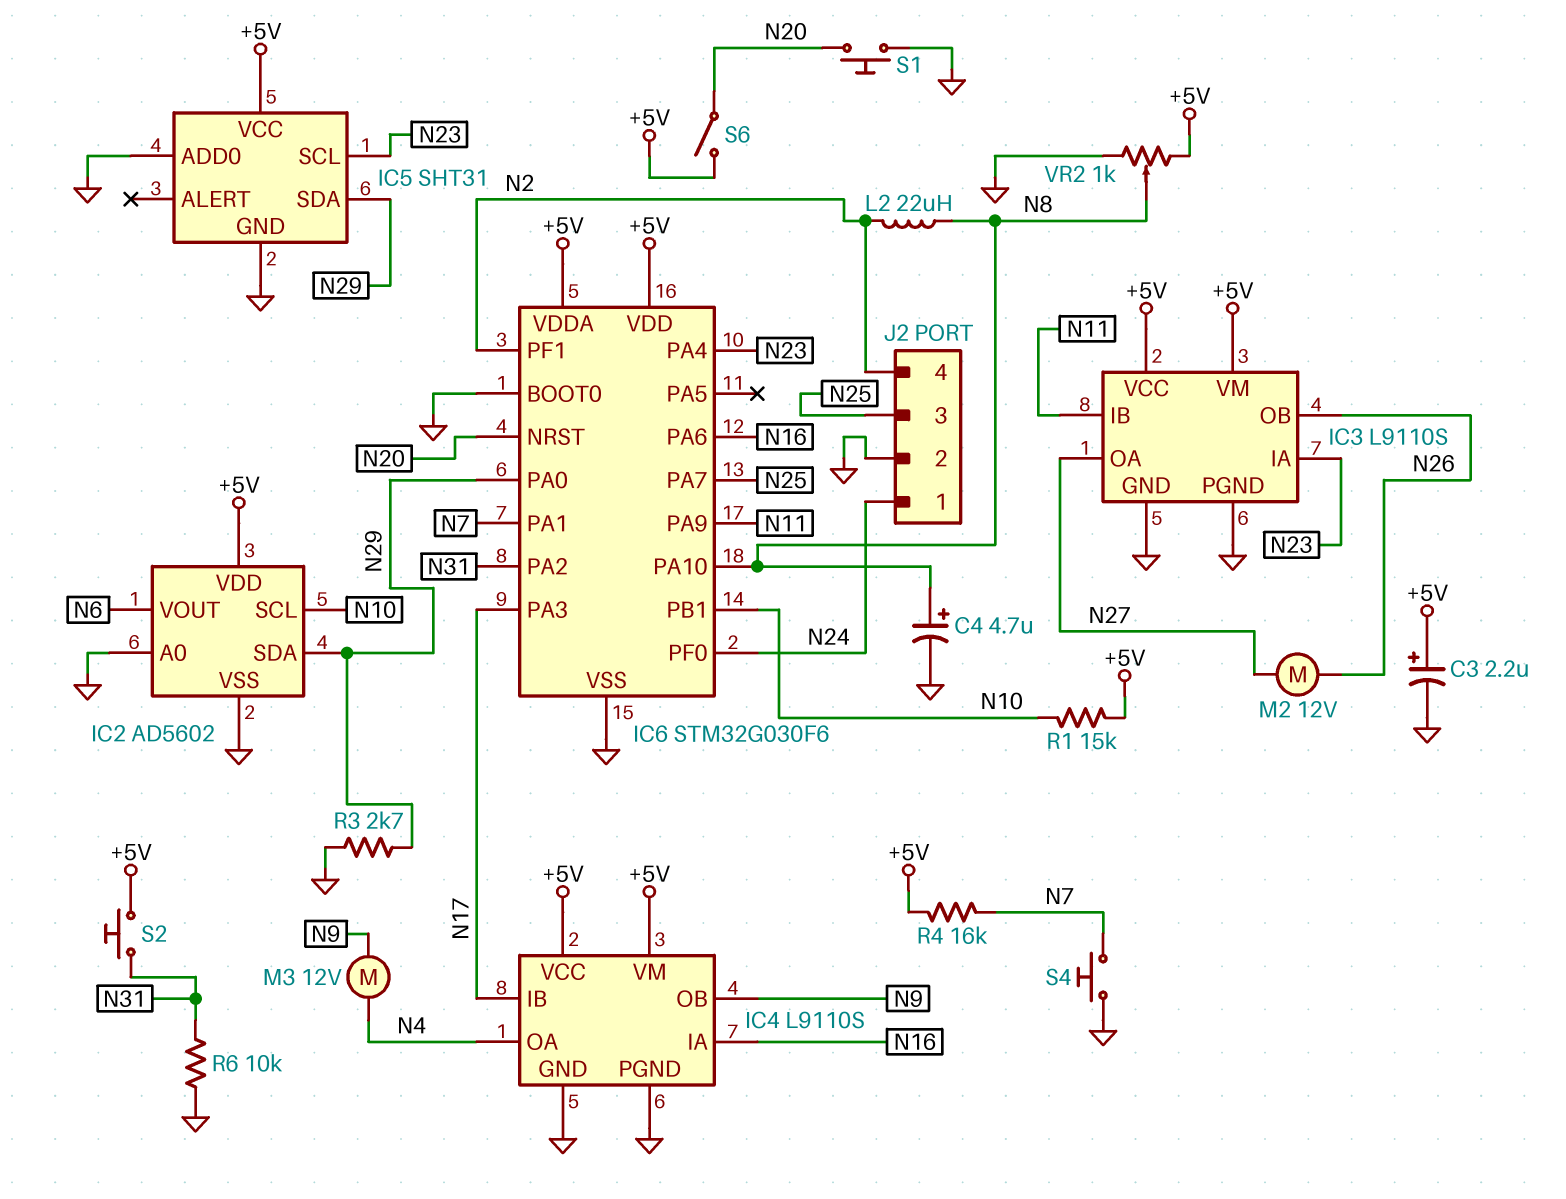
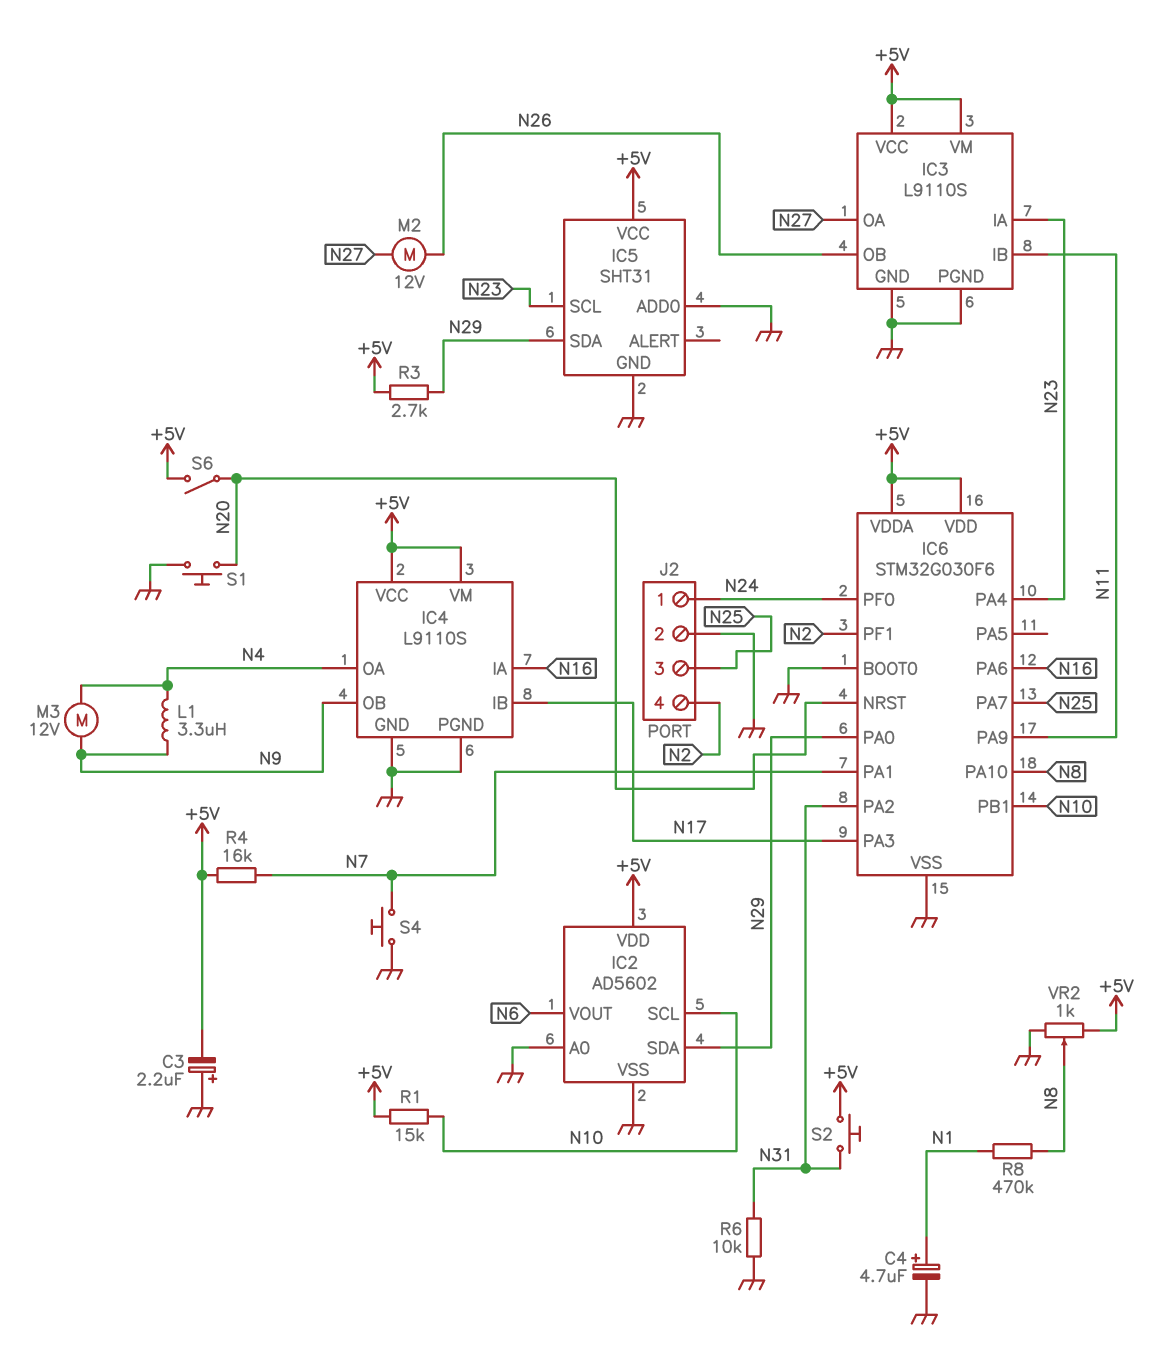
C3: 2.2uF (plus +5V, minus GND) -> 2.2uF (plus GND, minus +5V)
C4: 4.7uF (plus N8, minus GND) -> 4.7uF (plus N1, minus GND)
L1: none -> 3.3uH (N4, N9)
L2: 22uH (N2, N8) -> none
R3: 2.7k (GND, N29) -> 2.7k (+5V, N29)
R8: none -> 470k (N1, N8)

